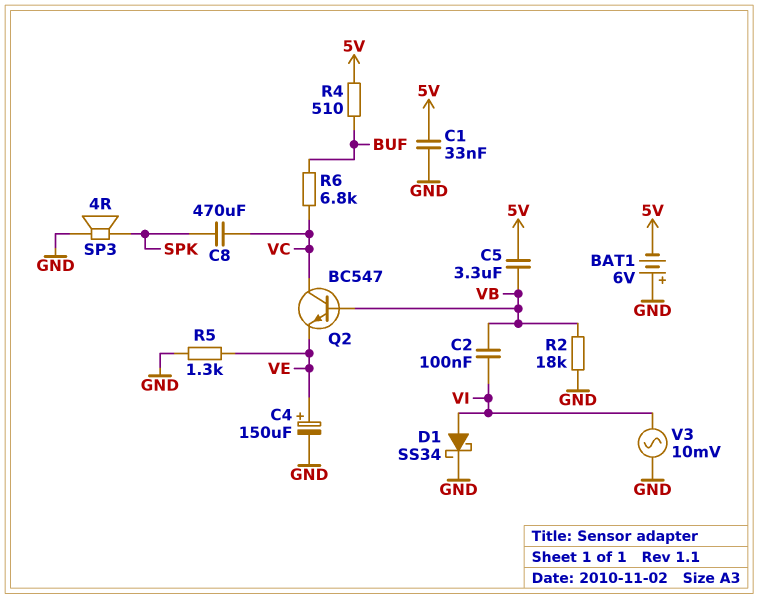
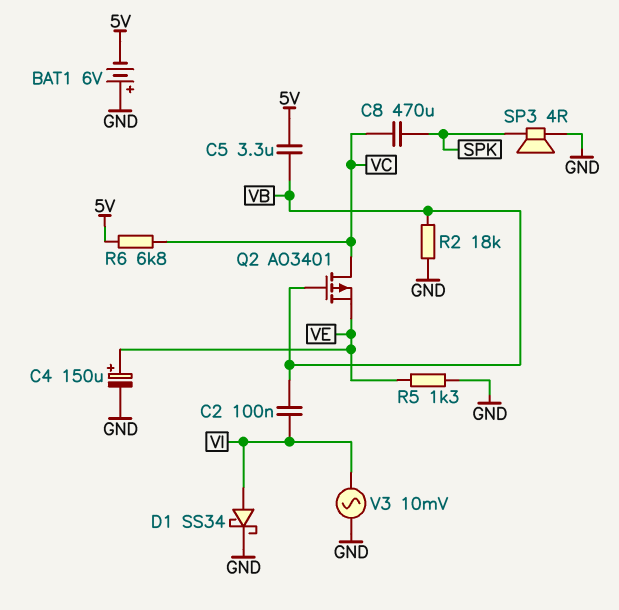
C1: 33nF (5V, GND) -> none
Q2: NPN BC547 (B VB, C VC, E VE) -> PMOS AO3401 (G VB, D VC, S VE)
R4: 510 (5V, BUF) -> none
R6: 6.8k (BUF, VC) -> 6.8k (5V, VC)

